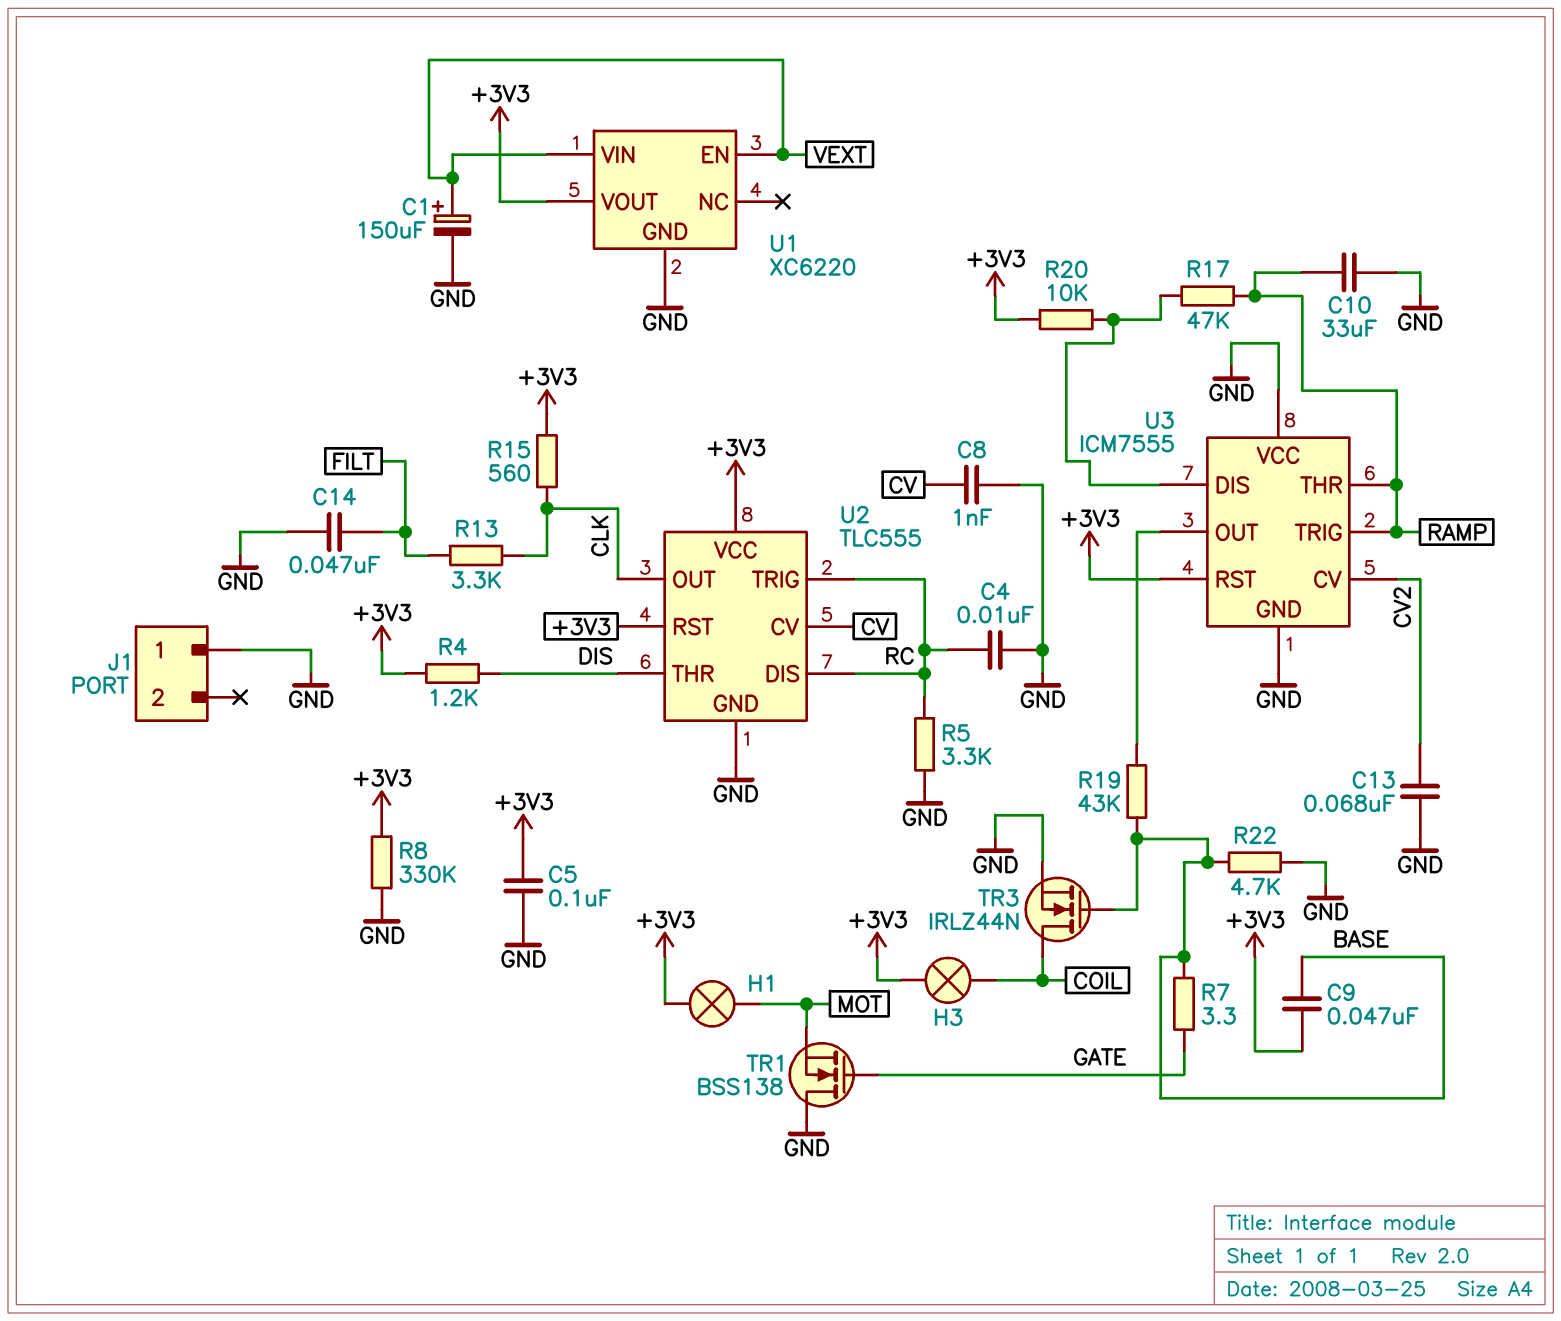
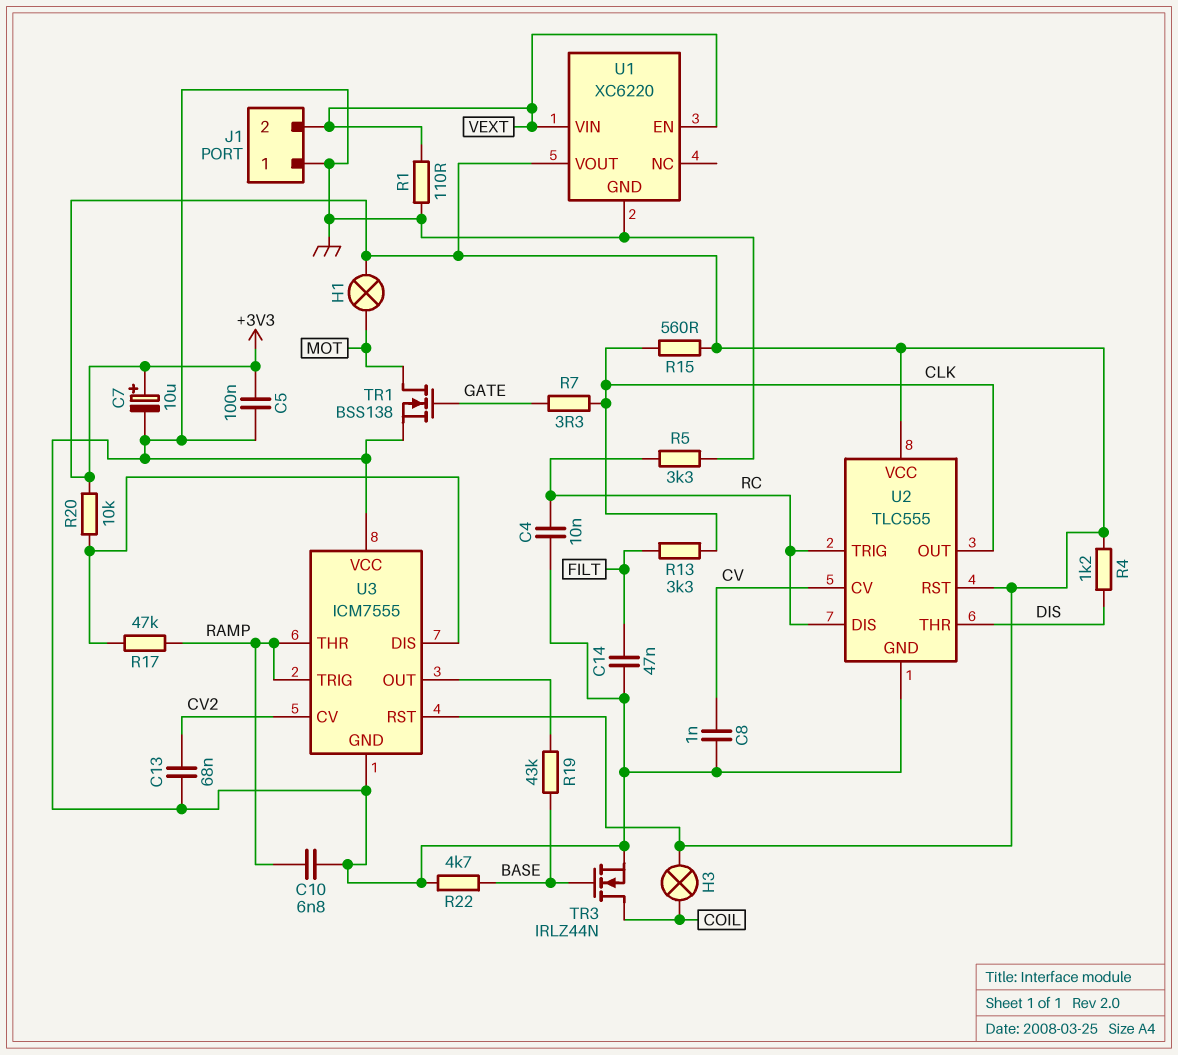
C1: 150uF (plus VEXT, minus GND) -> none
C7: none -> 10uF (plus +3V3, minus GND)
C9: 47nF (+3V3, BASE) -> none
C10: 33uF (GND, RAMP) -> 6.8nF (GND, RAMP)
J1 pin 2: none -> VEXT
R1: none -> 110 (GND, VEXT)
R7: 3.3 (BASE, GATE) -> 3.3 (CLK, GATE)
R8: 330k (+3V3, GND) -> none
TR1: NMOS BSS138 (G GATE, D GND, S MOT) -> NMOS BSS138 (G GATE, D MOT, S GND)

